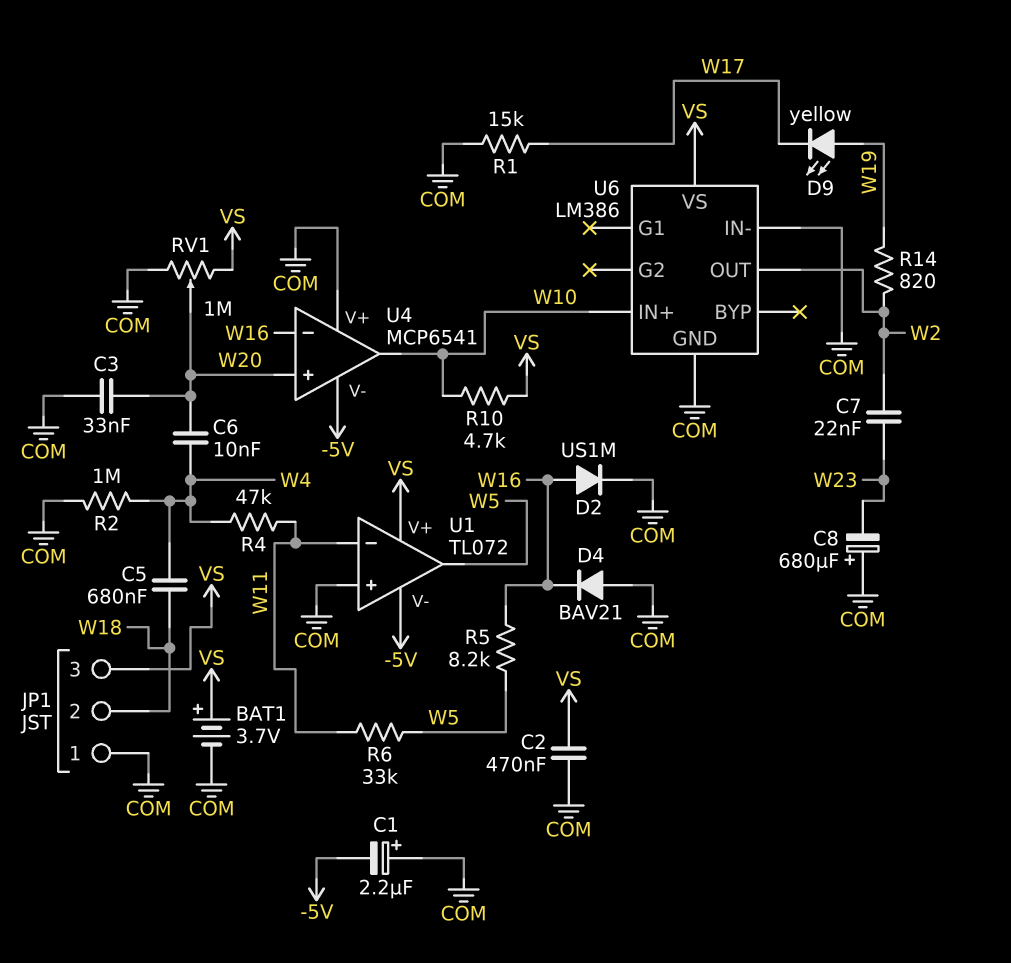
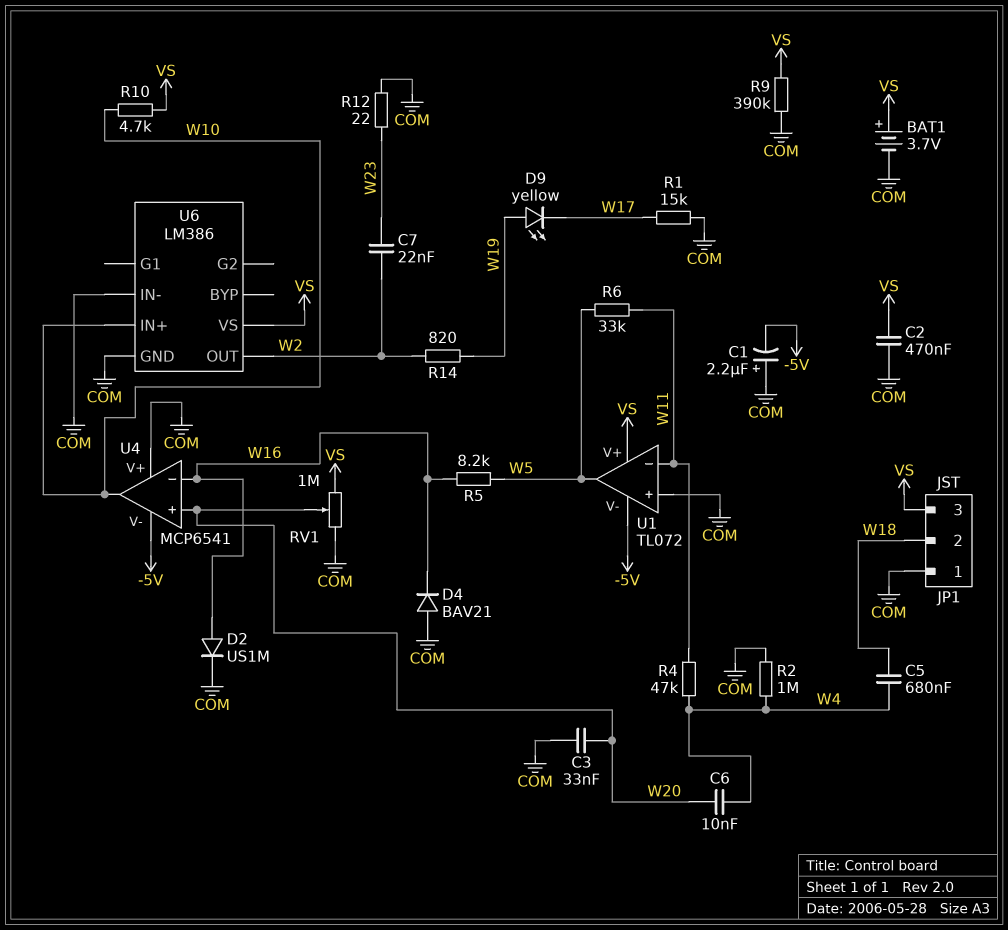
C8: 680uF (plus COM, minus W23) -> none
R9: none -> 390k (COM, VS)
R12: none -> 22 (COM, W23)

